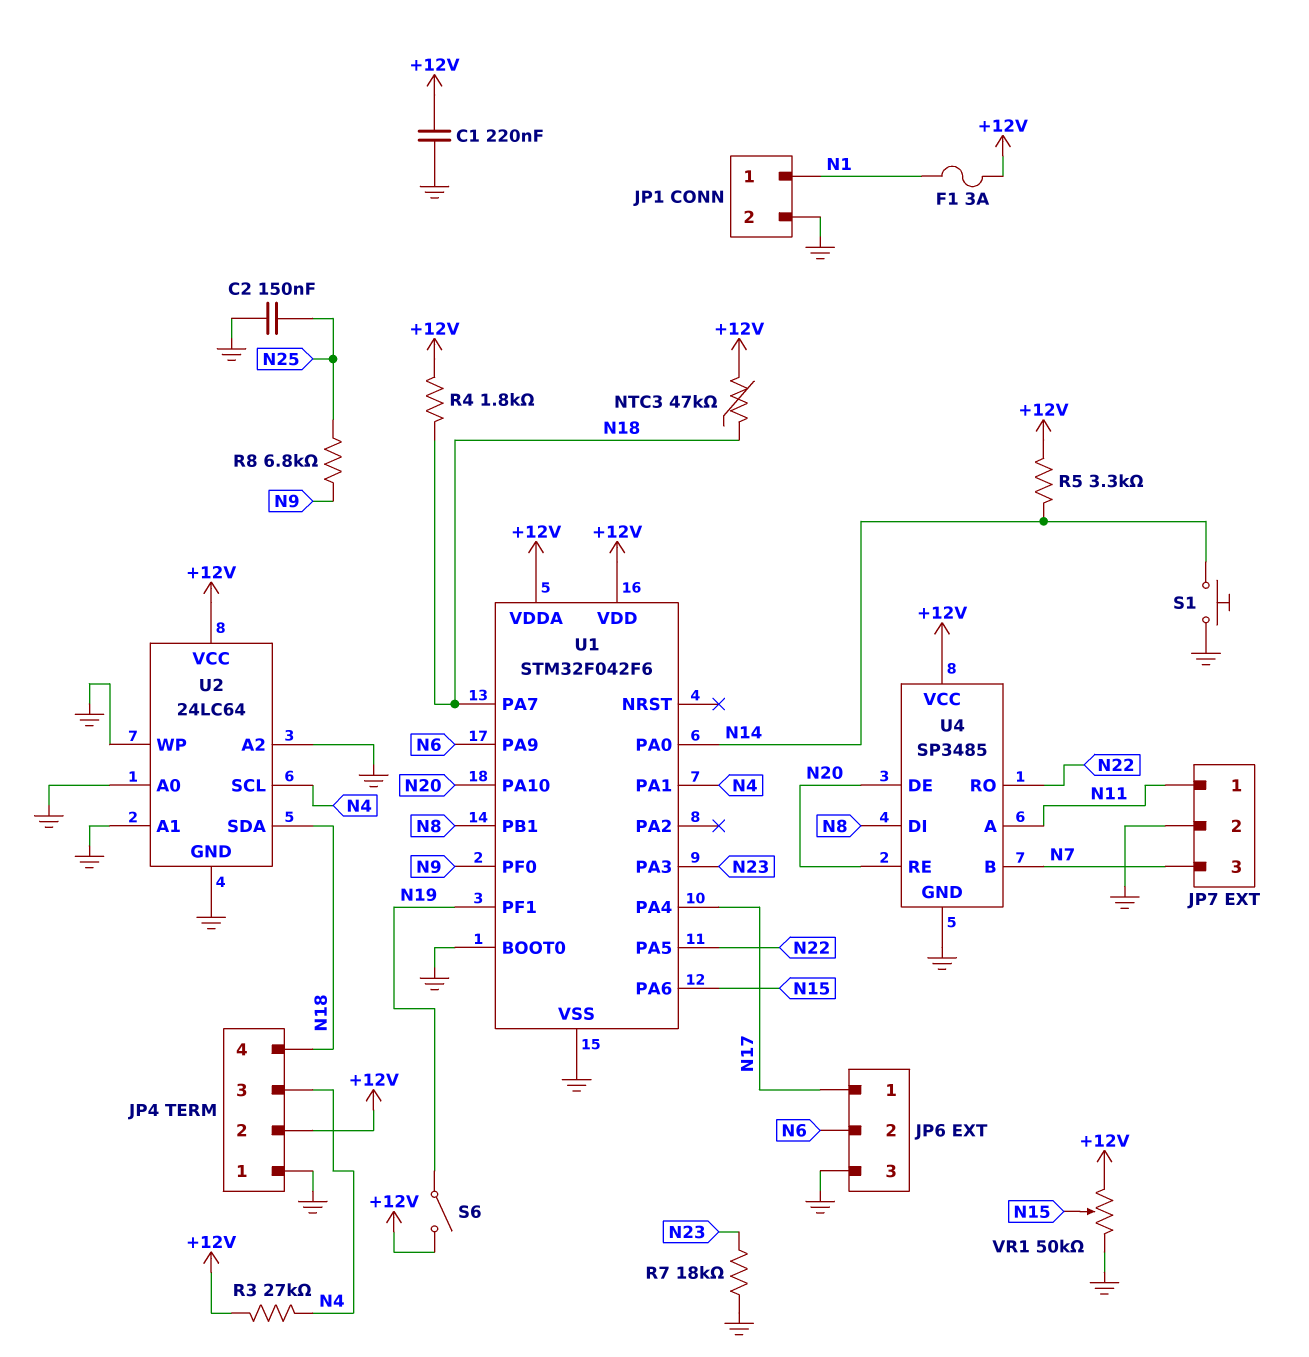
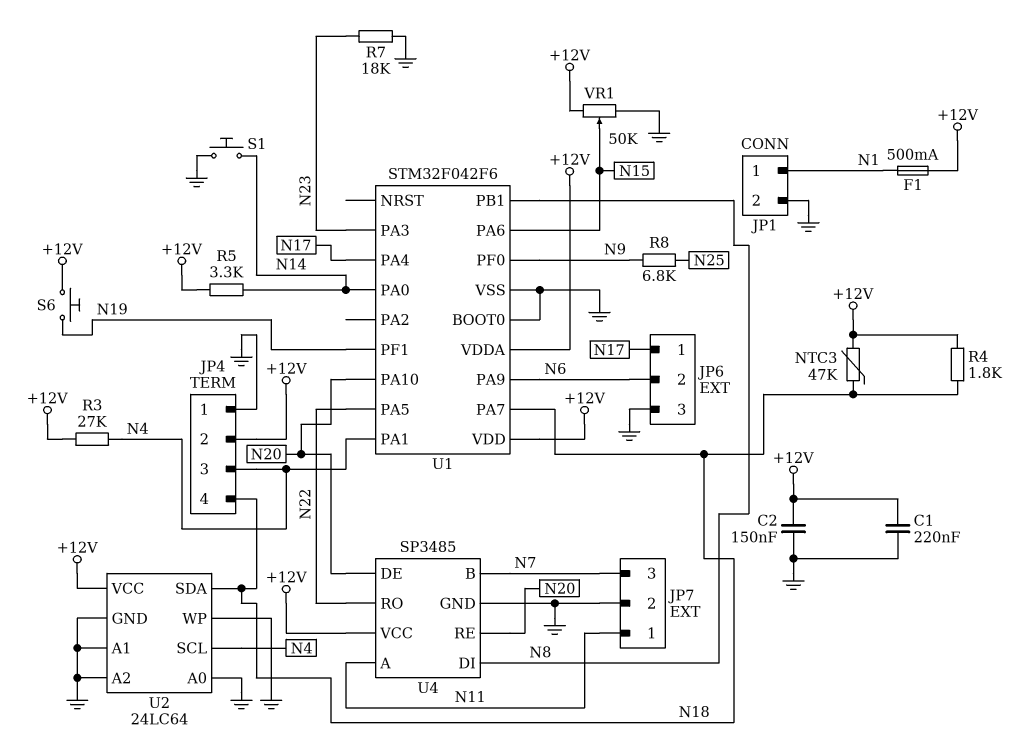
C2: 150nF (GND, N25) -> 150nF (+12V, GND)
F1: 3A (+12V, N1) -> 500mA (+12V, N1)
S6: switch (+12V, N19) -> button (+12V, N19)

